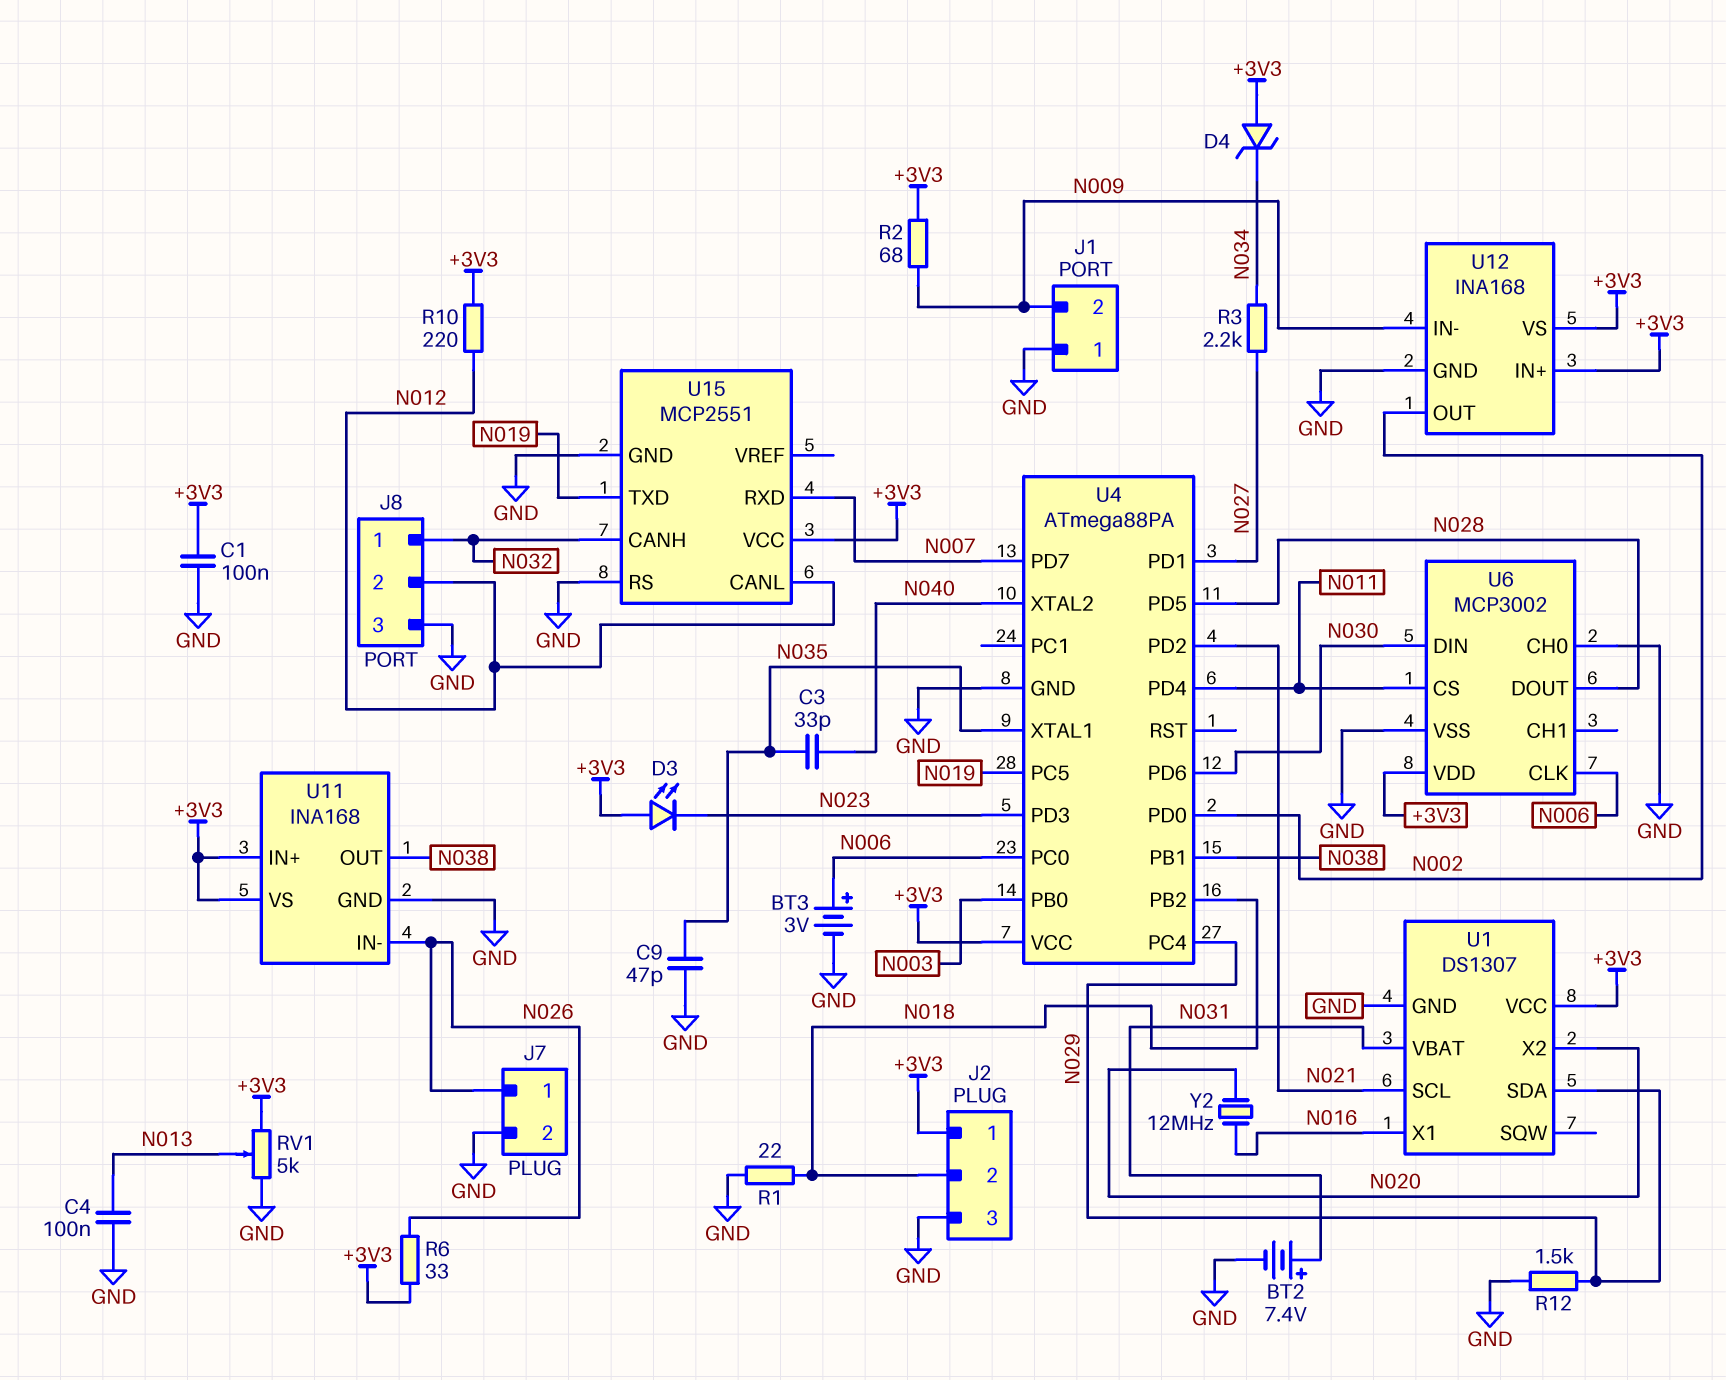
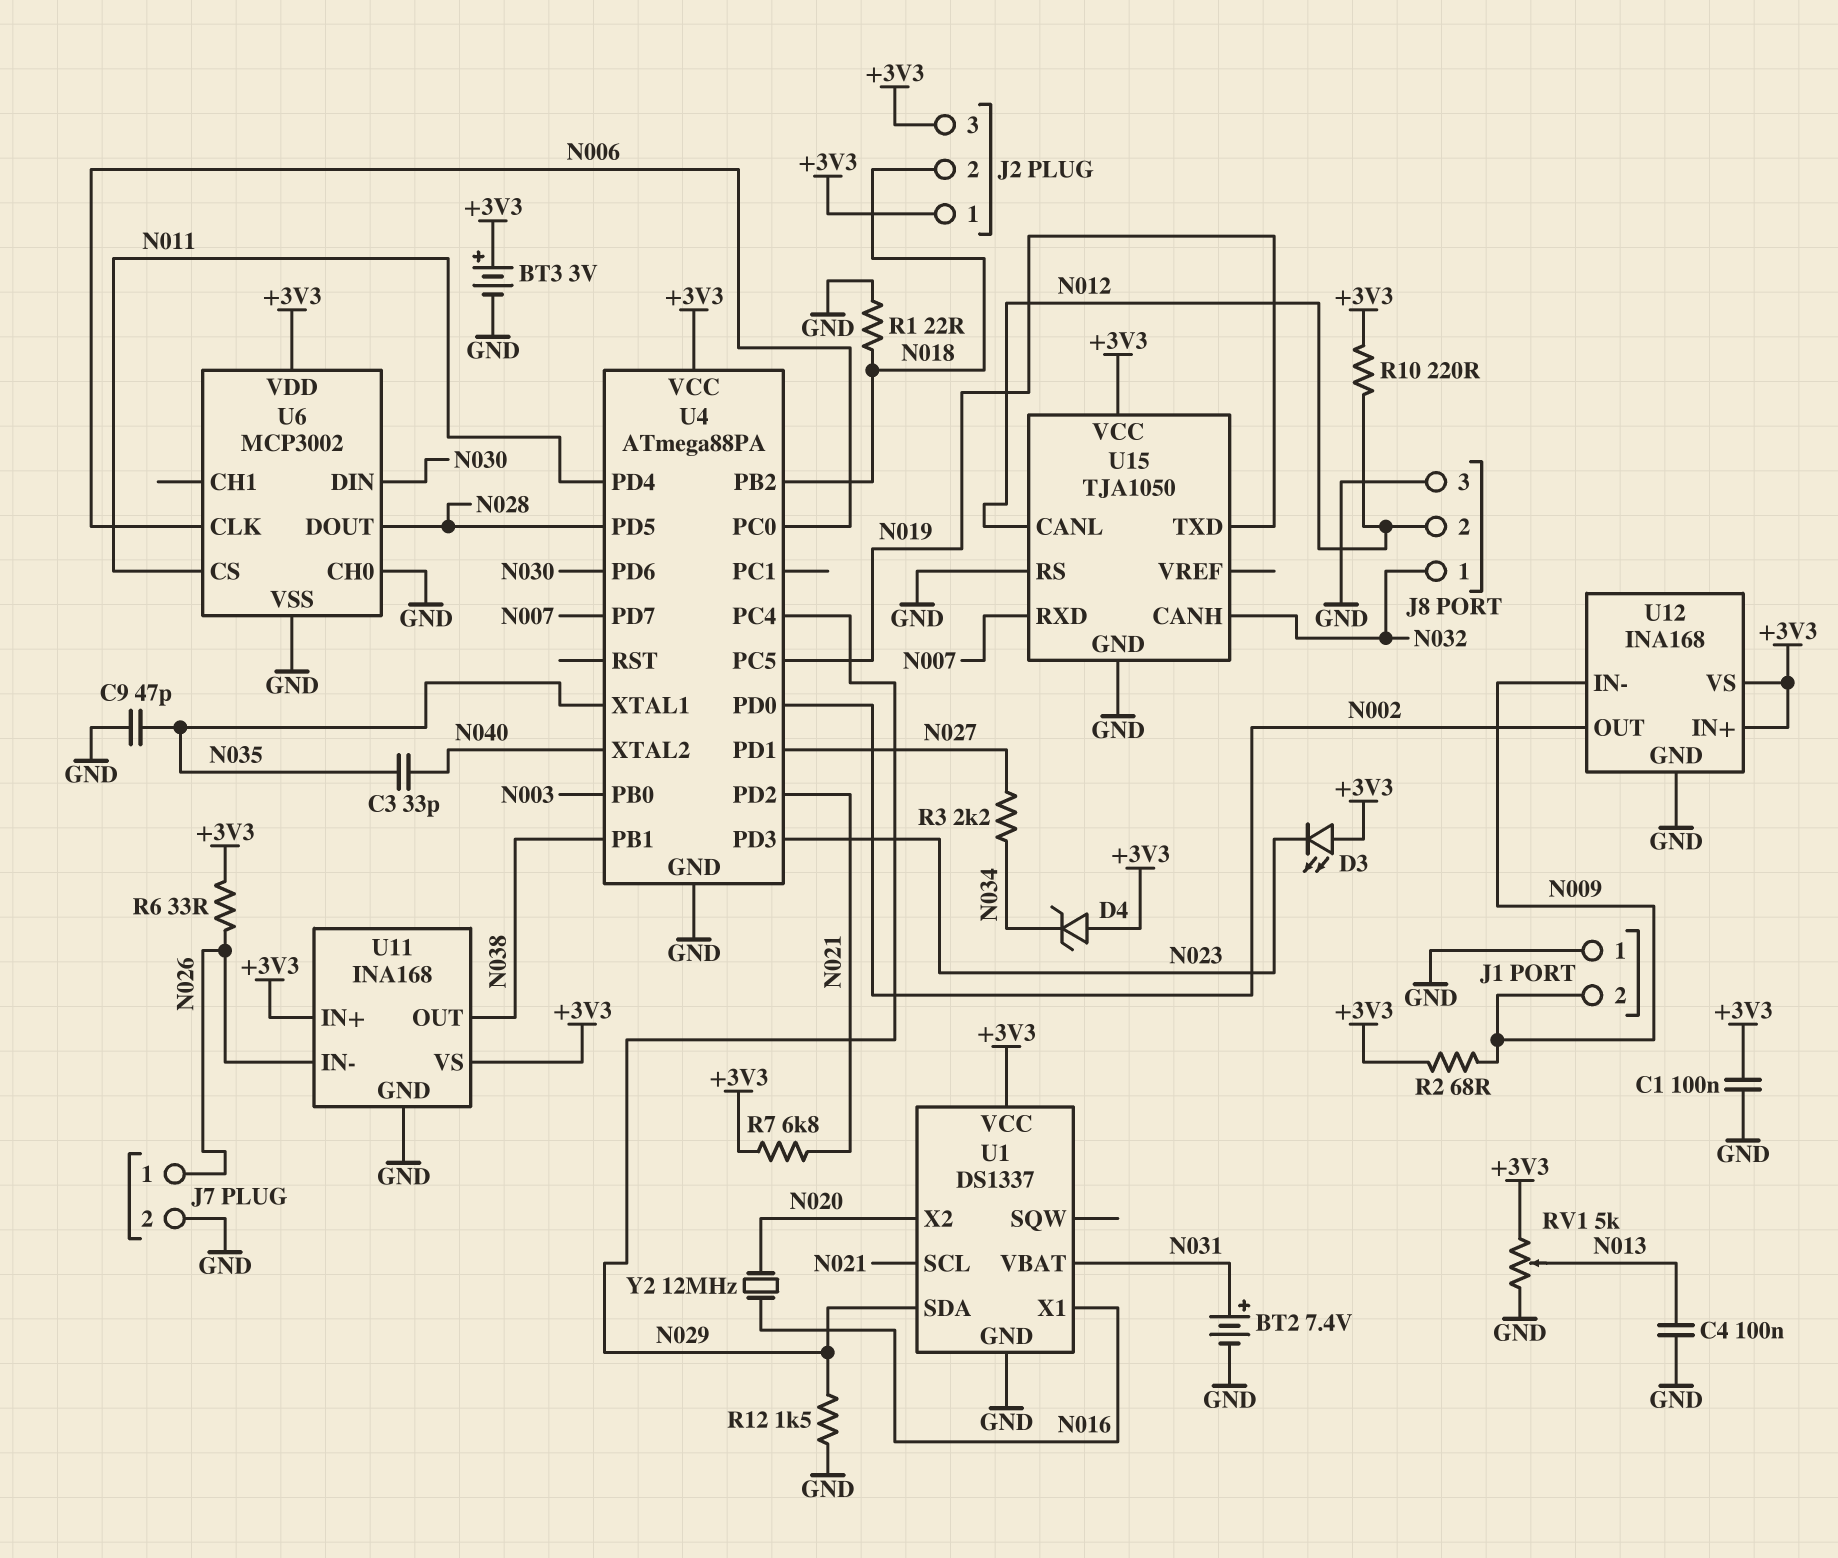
BT3: 3V (plus N006, minus GND) -> 3V (plus +3V3, minus GND)
J2 pin 3: GND -> +3V3
R7: none -> 6.8k (+3V3, N021)
U1: DS1307 -> DS1337
U15: MCP2551 -> TJA1050

